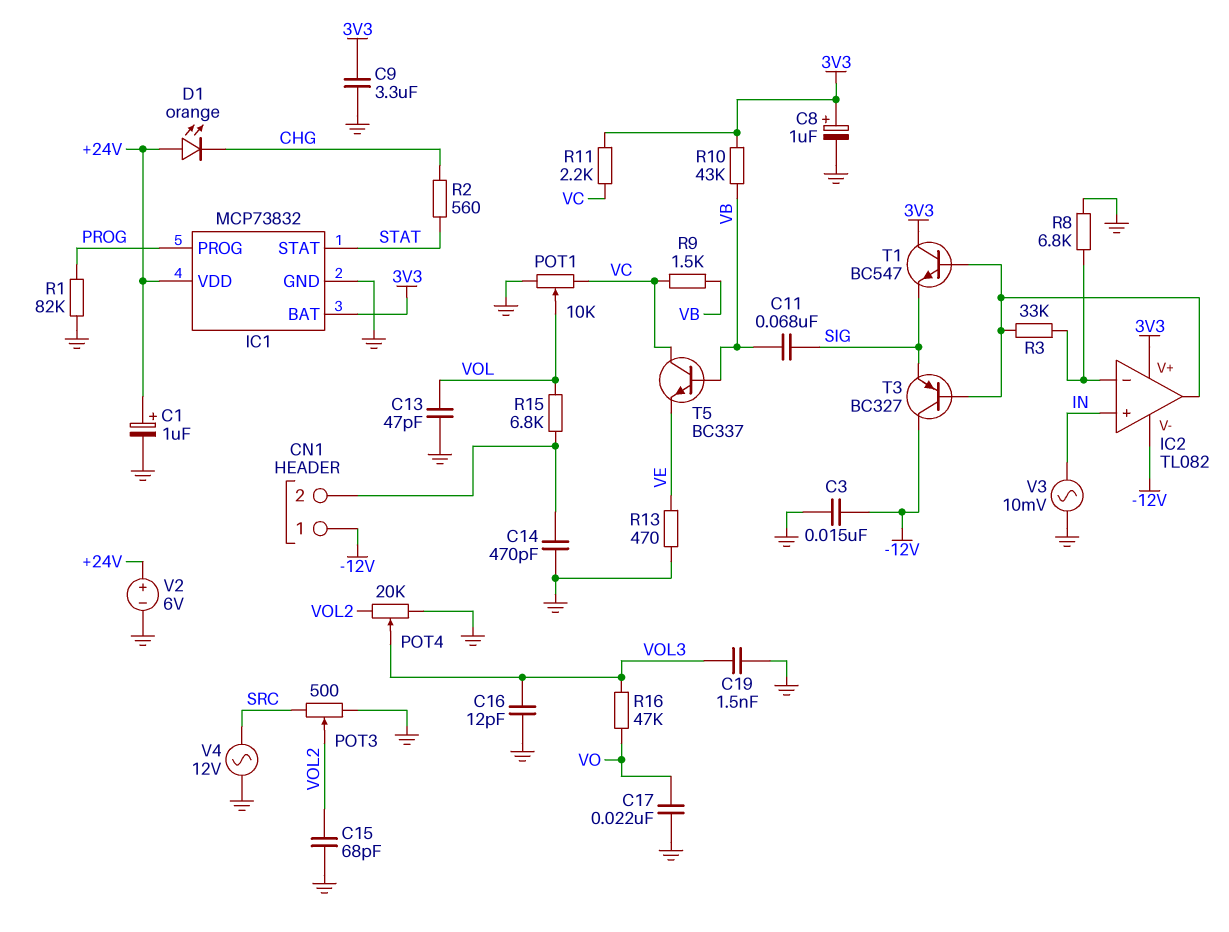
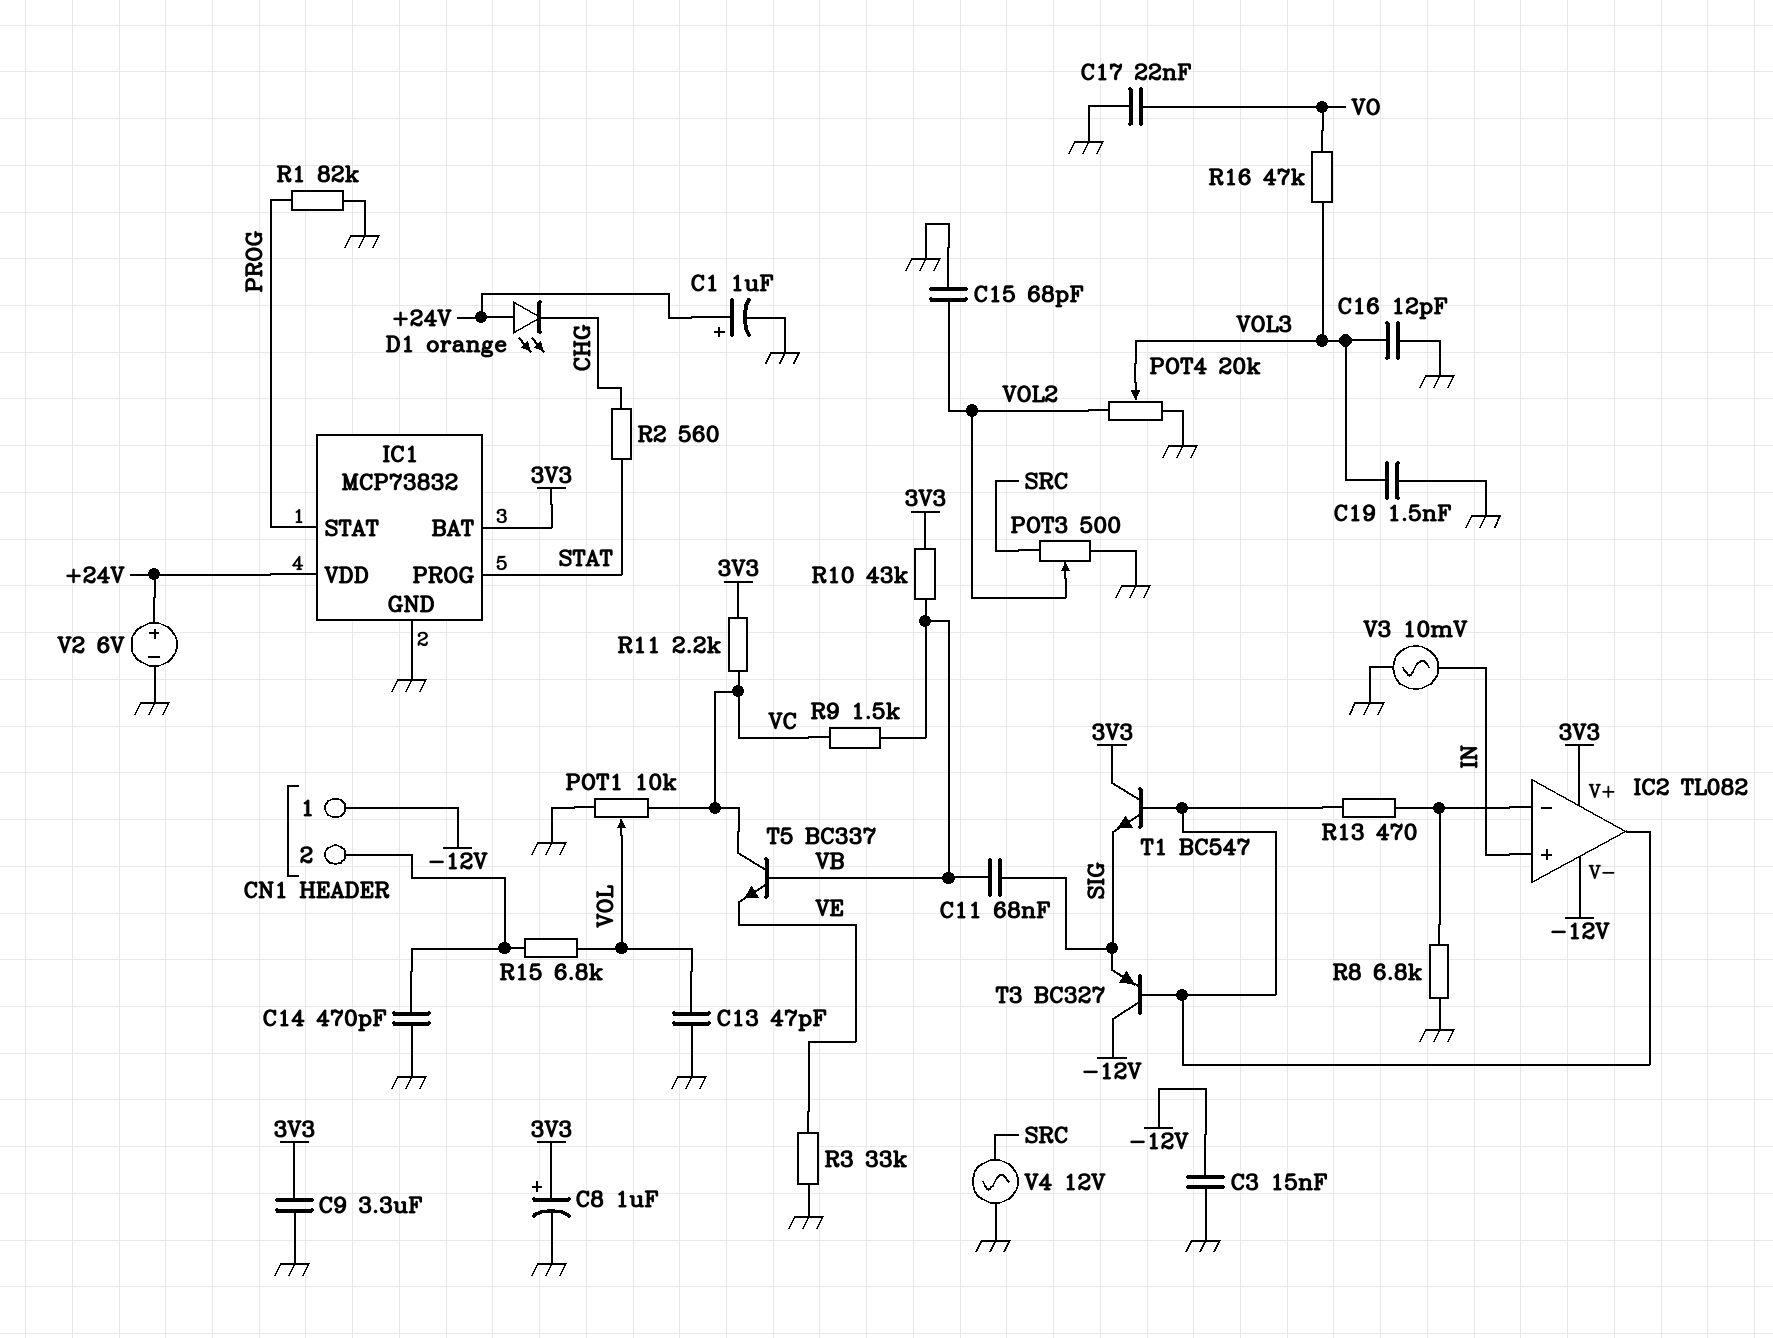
IC1 pin PROG: PROG -> STAT
IC1 pin STAT: STAT -> PROG
R3: 33k (IC2/in-, IC2/out) -> 33k (GND, VE)
R13: 470 (GND, VE) -> 470 (IC2/in-, IC2/out)

